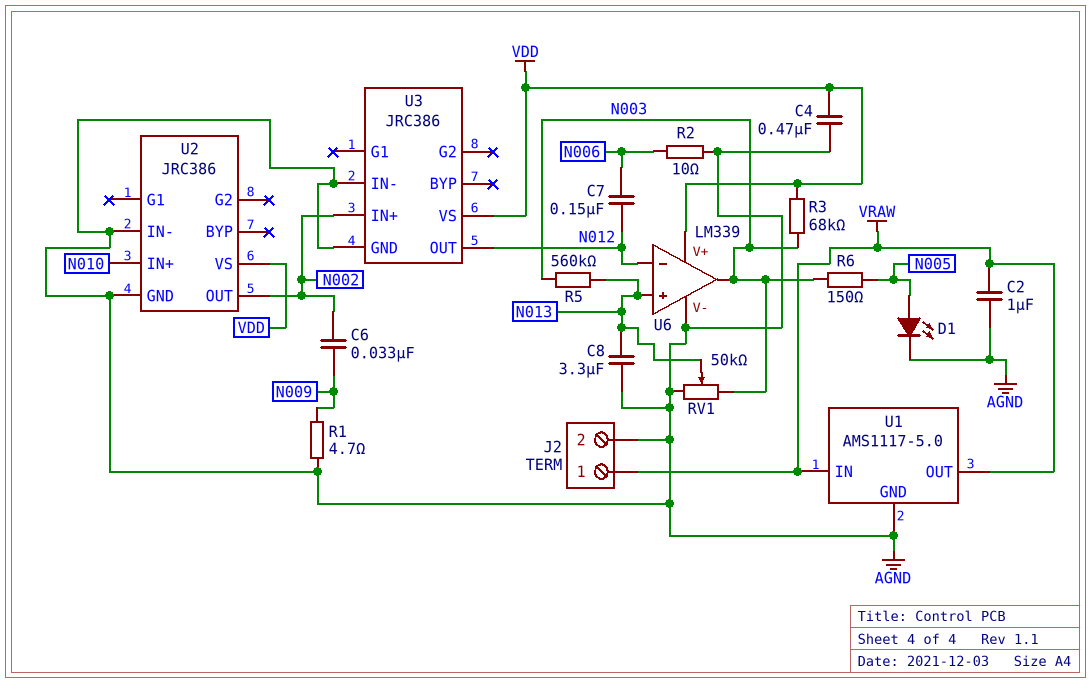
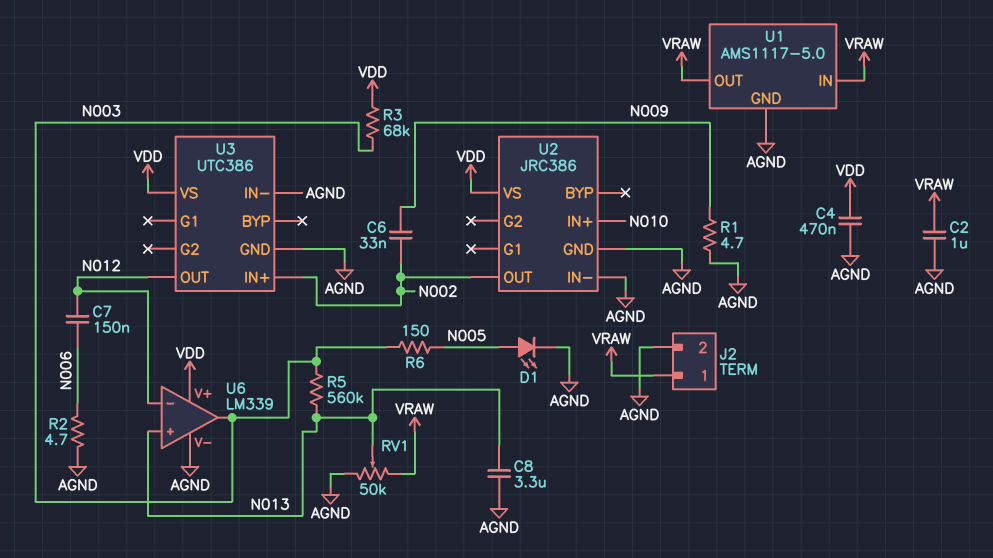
R2: 10 (AGND, N006) -> 4.7 (AGND, N006)
RV1: 50k (AGND, N003, wiper N013) -> 50k (AGND, VRAW, wiper N013)
U3: JRC386 -> UTC386

